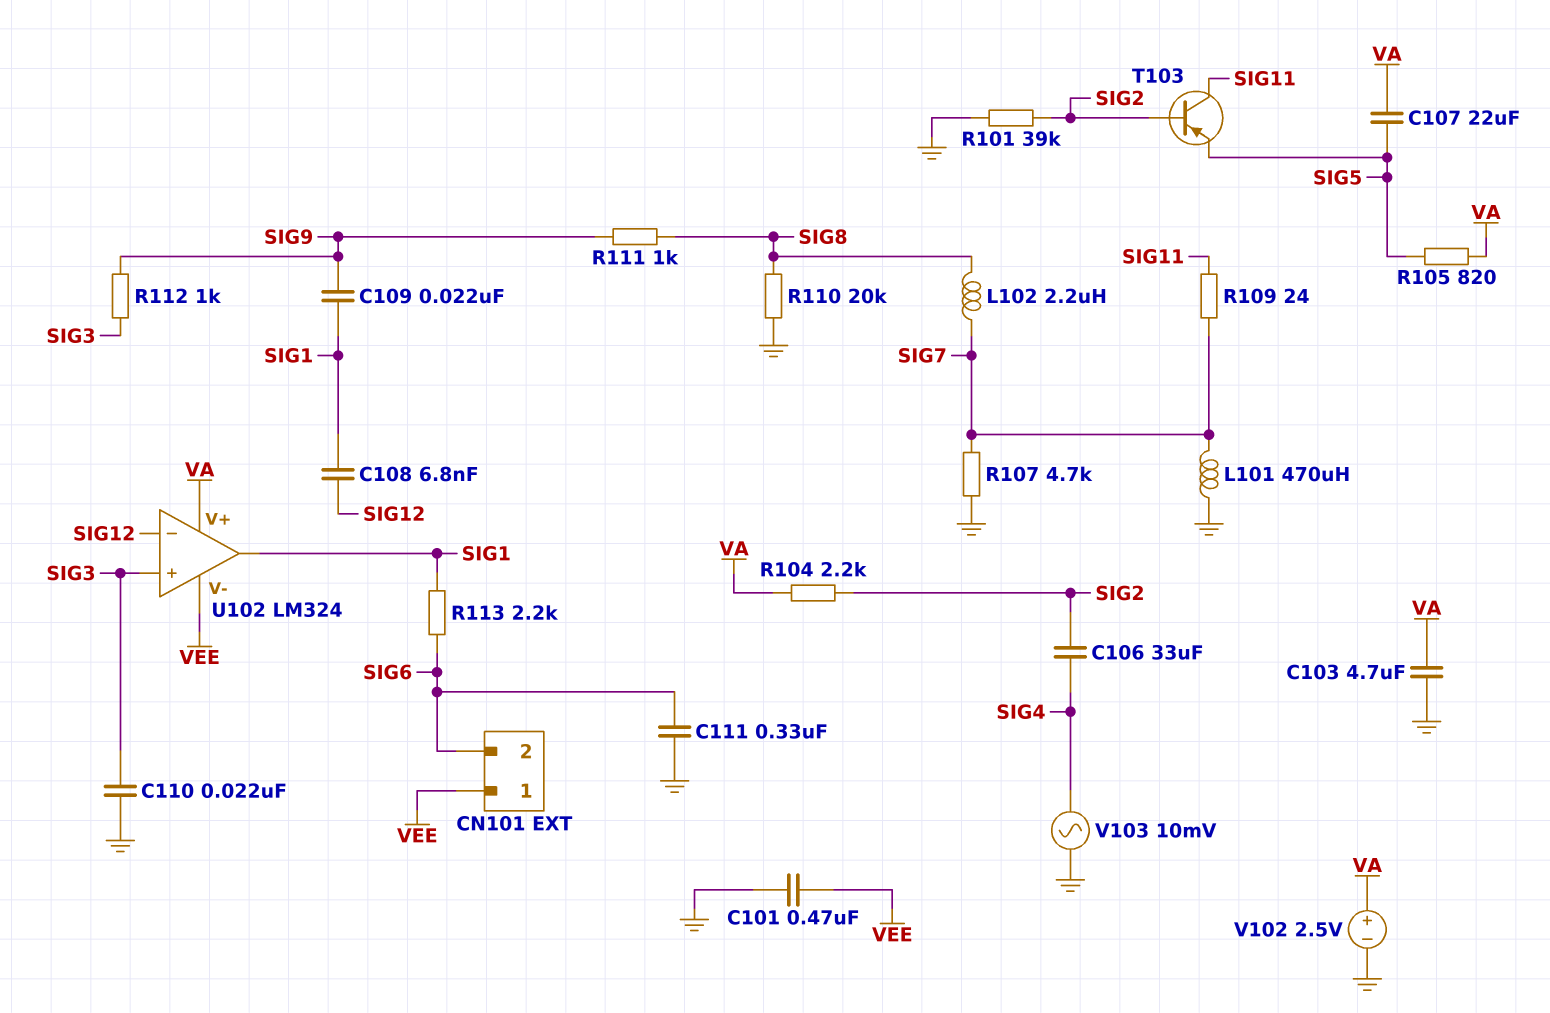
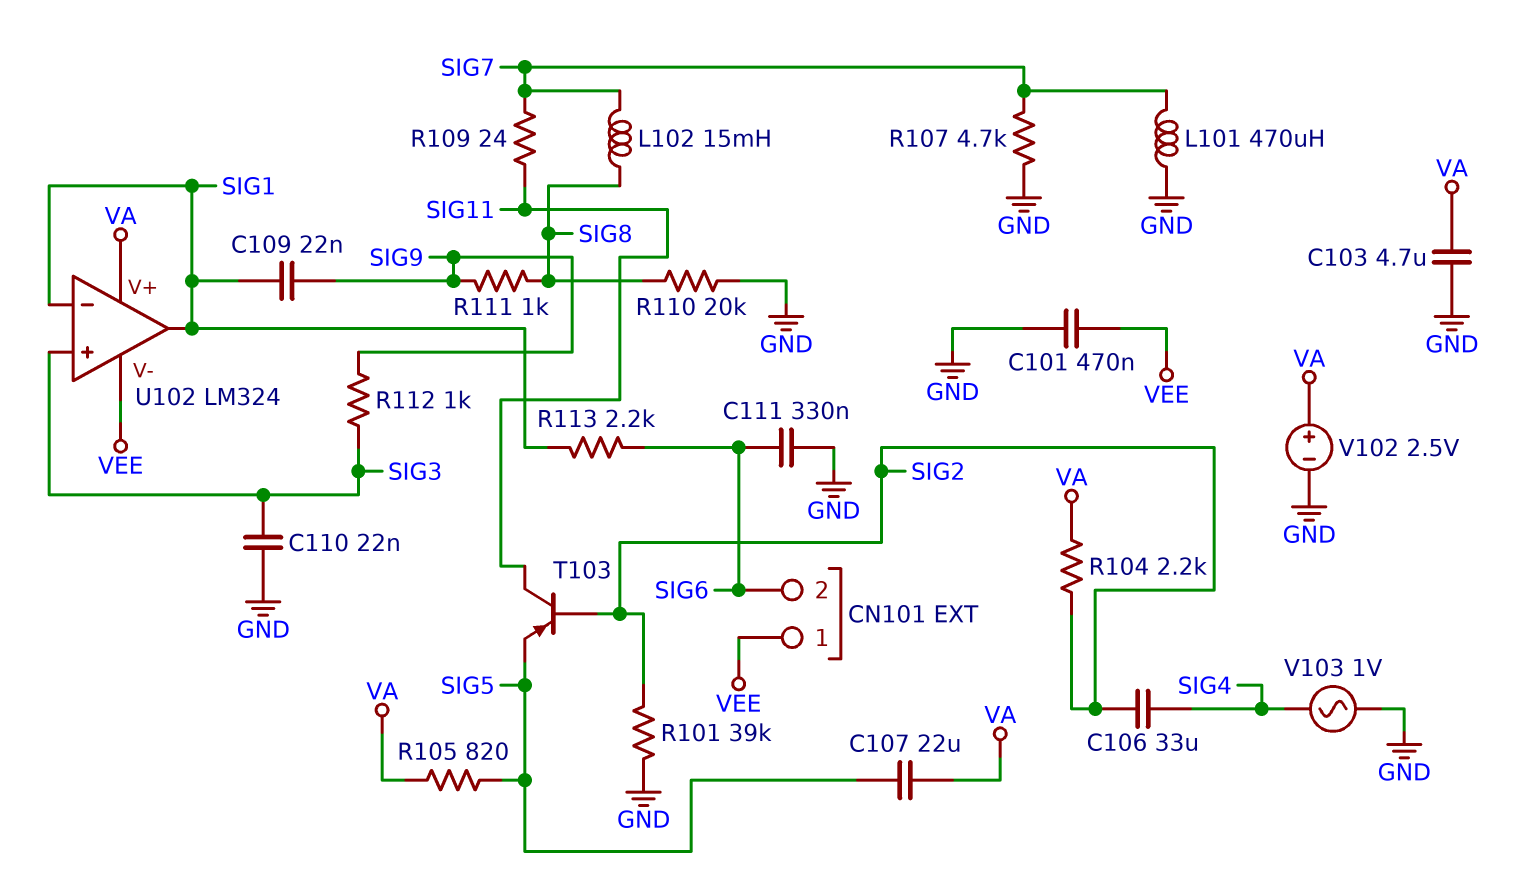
C108: 6.8nF (SIG1, SIG12) -> none
L102: 2.2uH (SIG7, SIG8) -> 15mH (SIG7, SIG8)
U102 pin in-: SIG12 -> SIG1
V103: AC 10mV (GND, SIG4) -> AC 1V (GND, SIG4)

